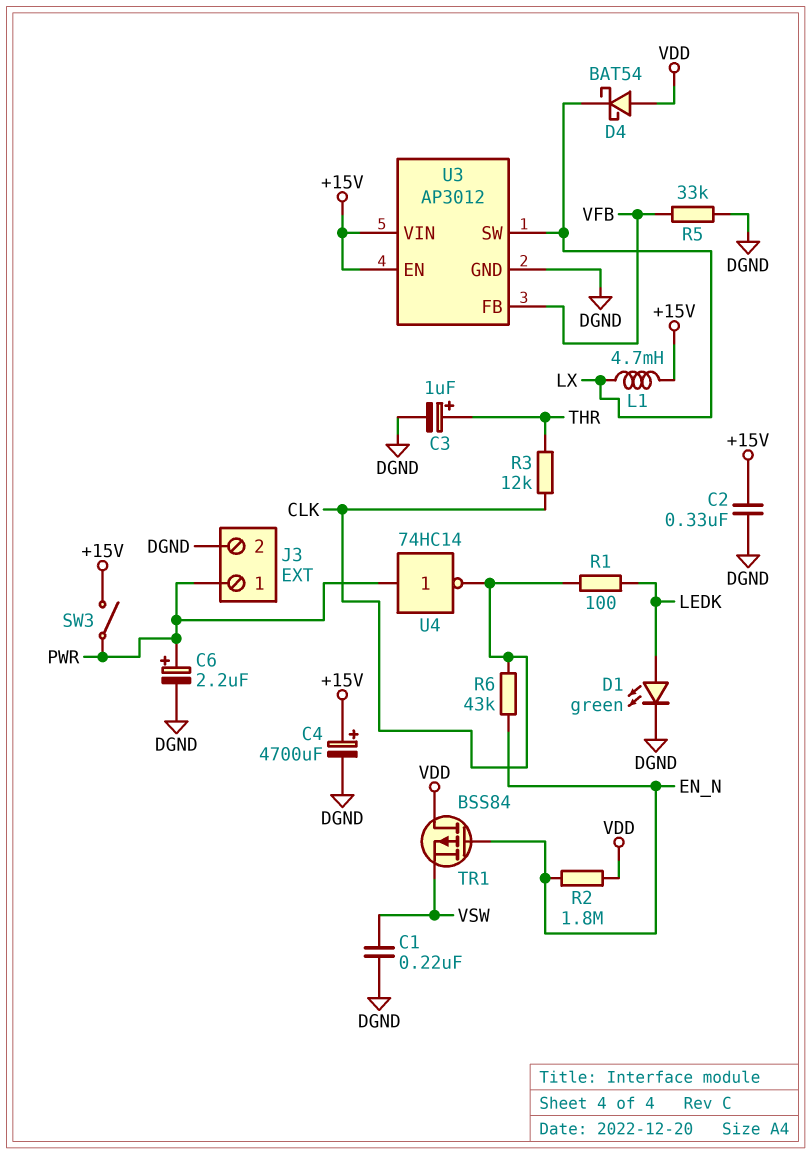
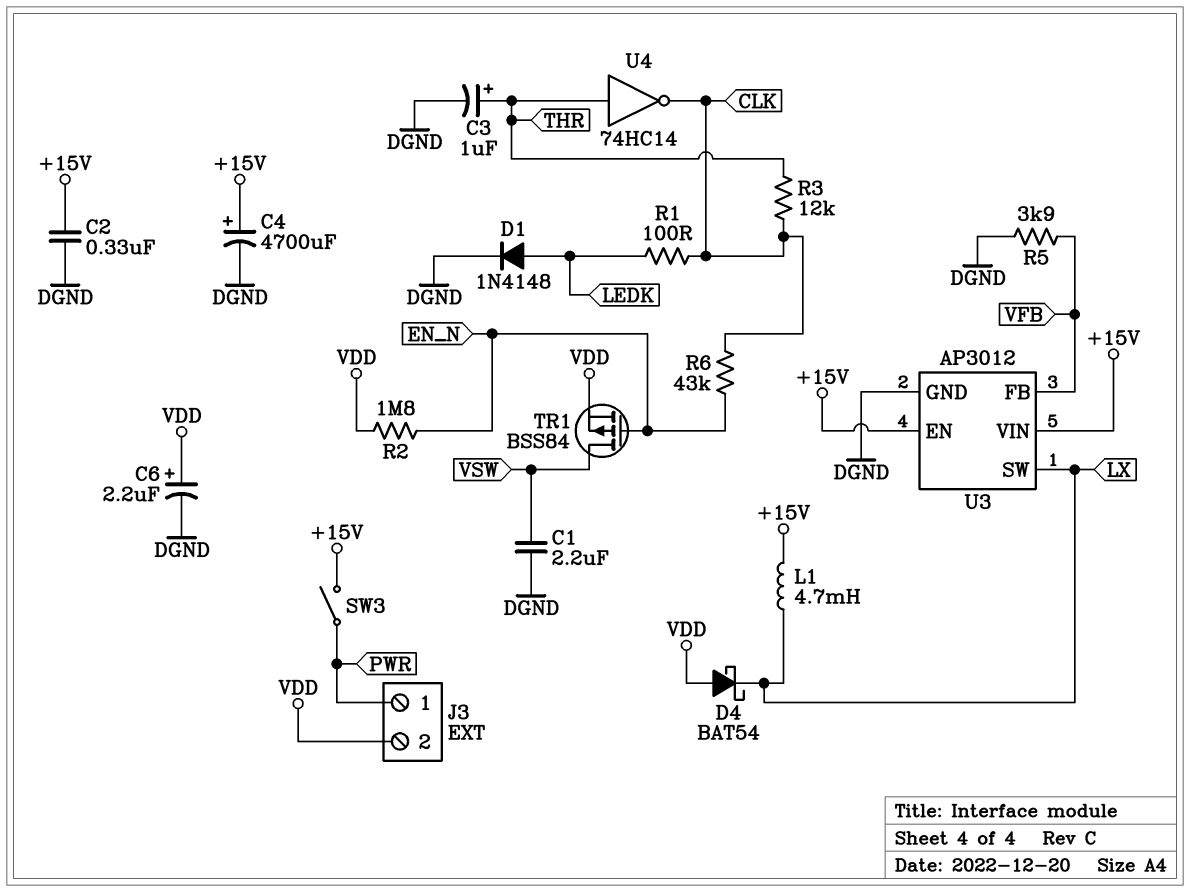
C1: 220nF (DGND, VSW) -> 2.2uF (DGND, VSW)
C6: 2.2uF (plus PWR, minus DGND) -> 2.2uF (plus VDD, minus DGND)
D1: LED green (A LEDK, K DGND) -> diode 1N4148 (A LEDK, K DGND)
J3 pin 2: DGND -> VDD
R5: 33k (DGND, VFB) -> 3.9k (DGND, VFB)
TR1: PMOS BSS84 (G EN_N, D VDD, S VSW) -> PMOS BSS84 (G EN_N, D VSW, S VDD)
U4: NOT 74HC14 (in PWR, out CLK) -> NOT 74HC14 (in THR, out CLK)

